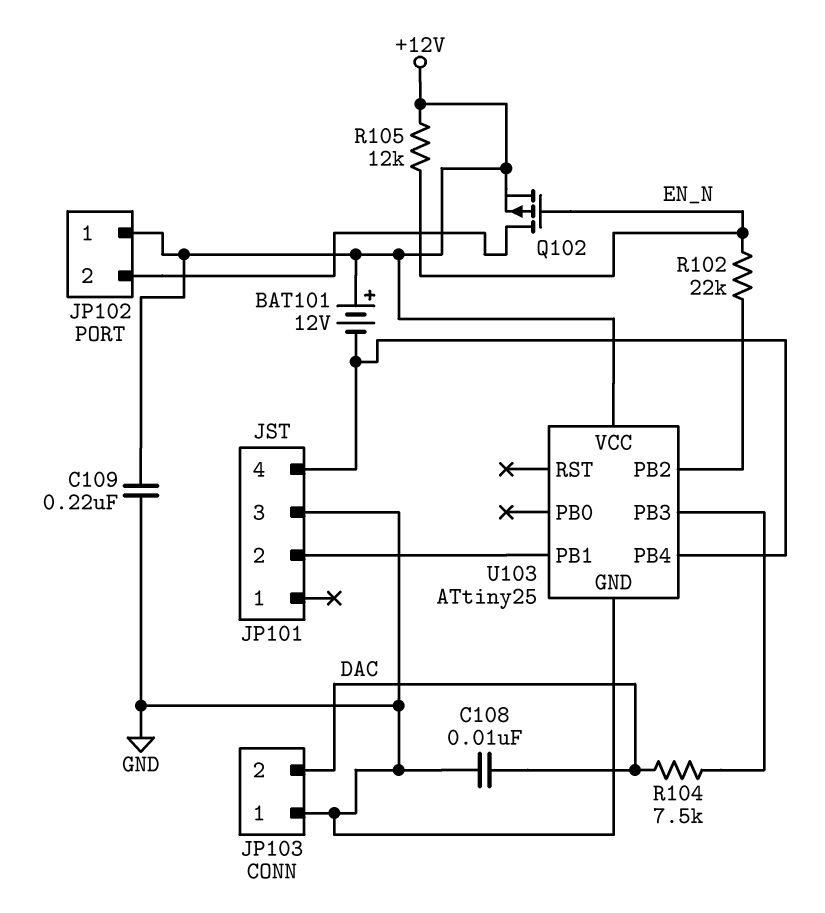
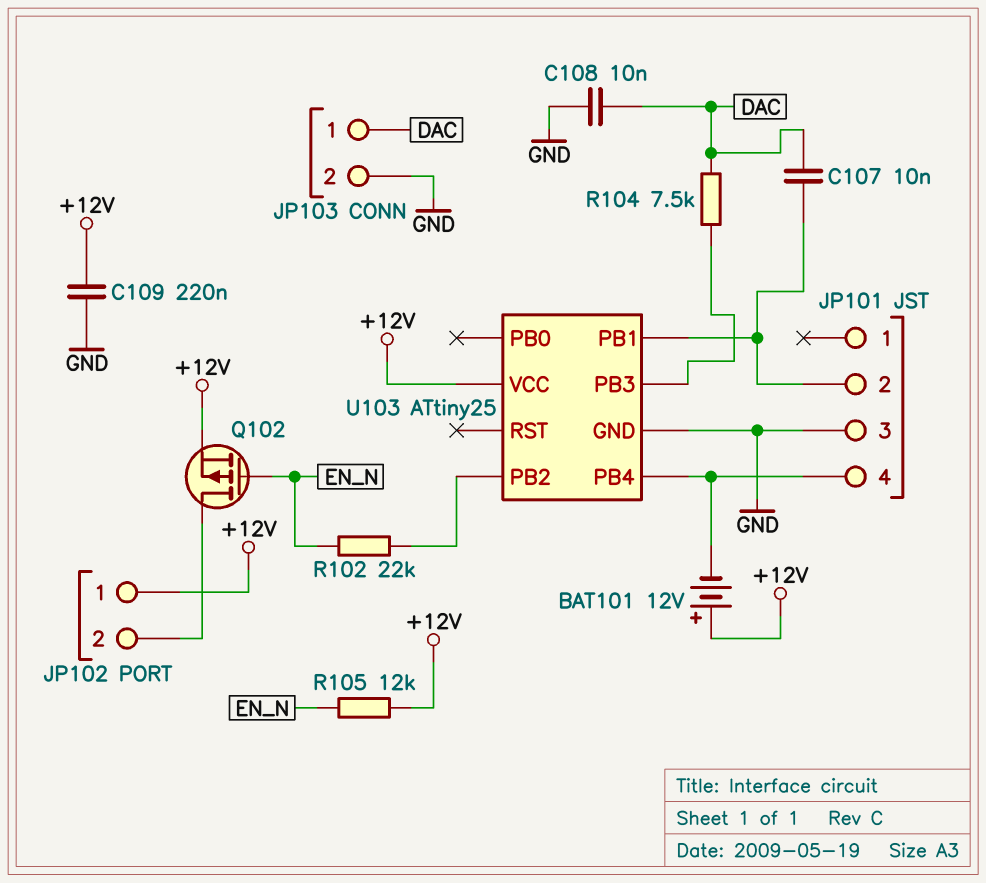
C107: none -> 10nF (DAC, JP101/2)
JP103 pin 1: GND -> DAC
JP103 pin 2: DAC -> GND

